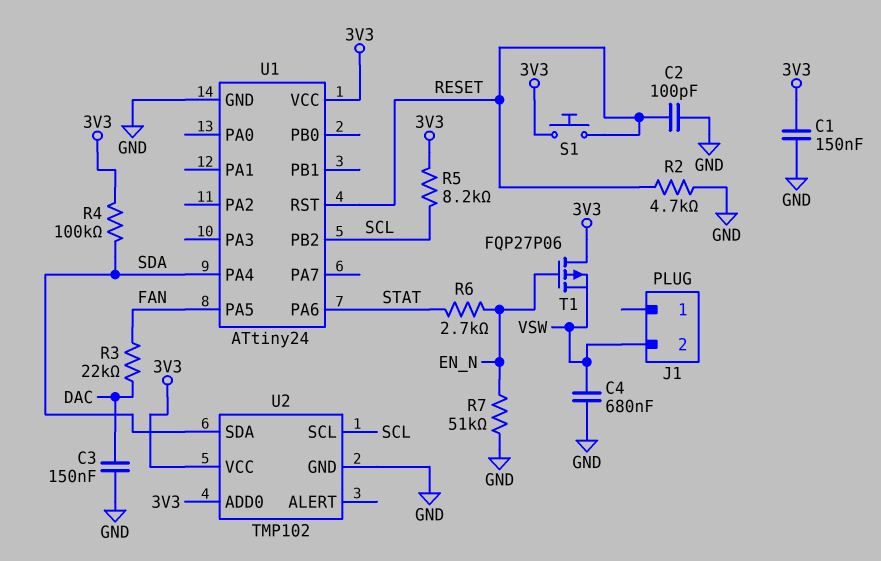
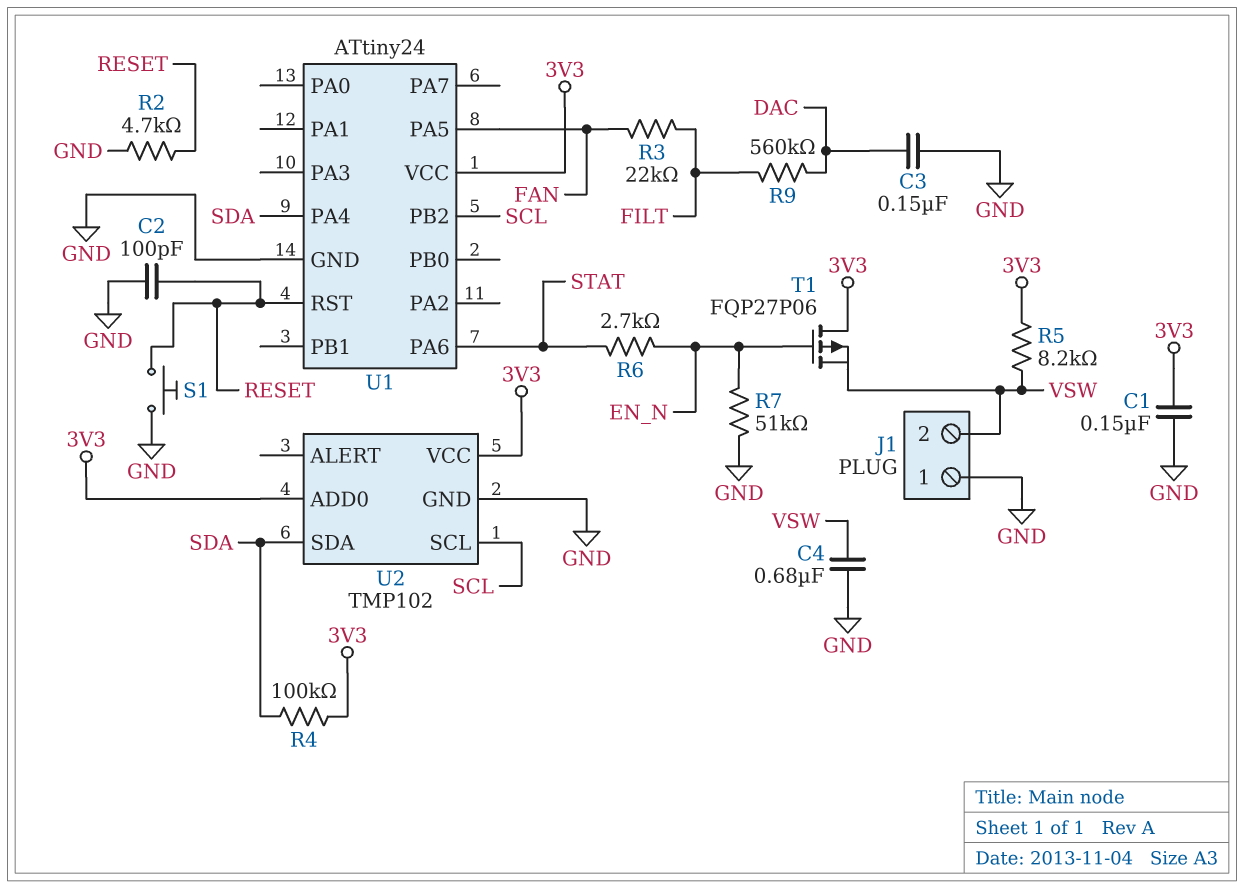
J1 pin 1: none -> GND
R3: 22k (DAC, FAN) -> 22k (FAN, FILT)
R5: 8.2k (3V3, SCL) -> 8.2k (3V3, VSW)
R9: none -> 560k (DAC, FILT)
S1: button (3V3, RESET) -> button (GND, RESET)

